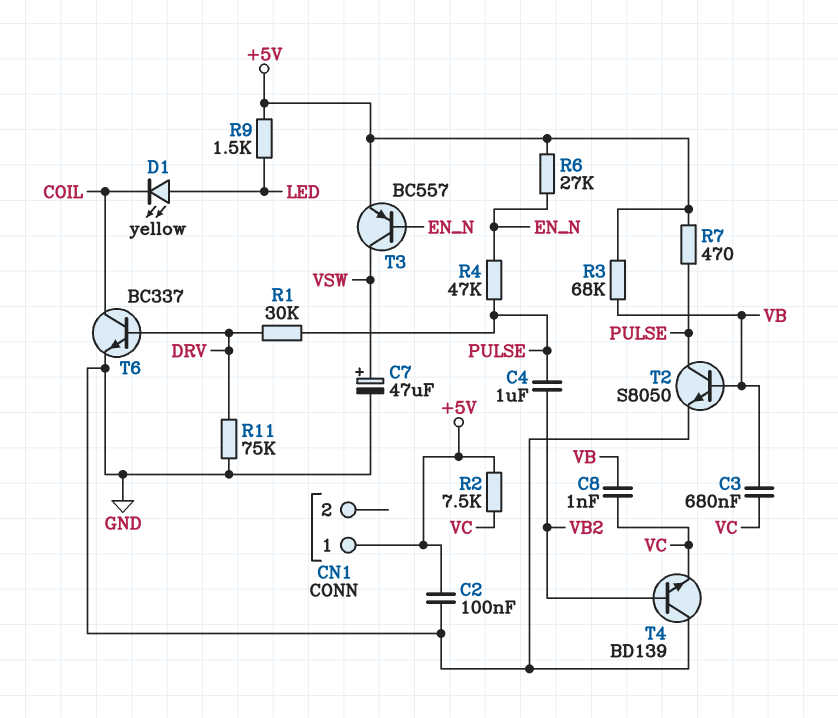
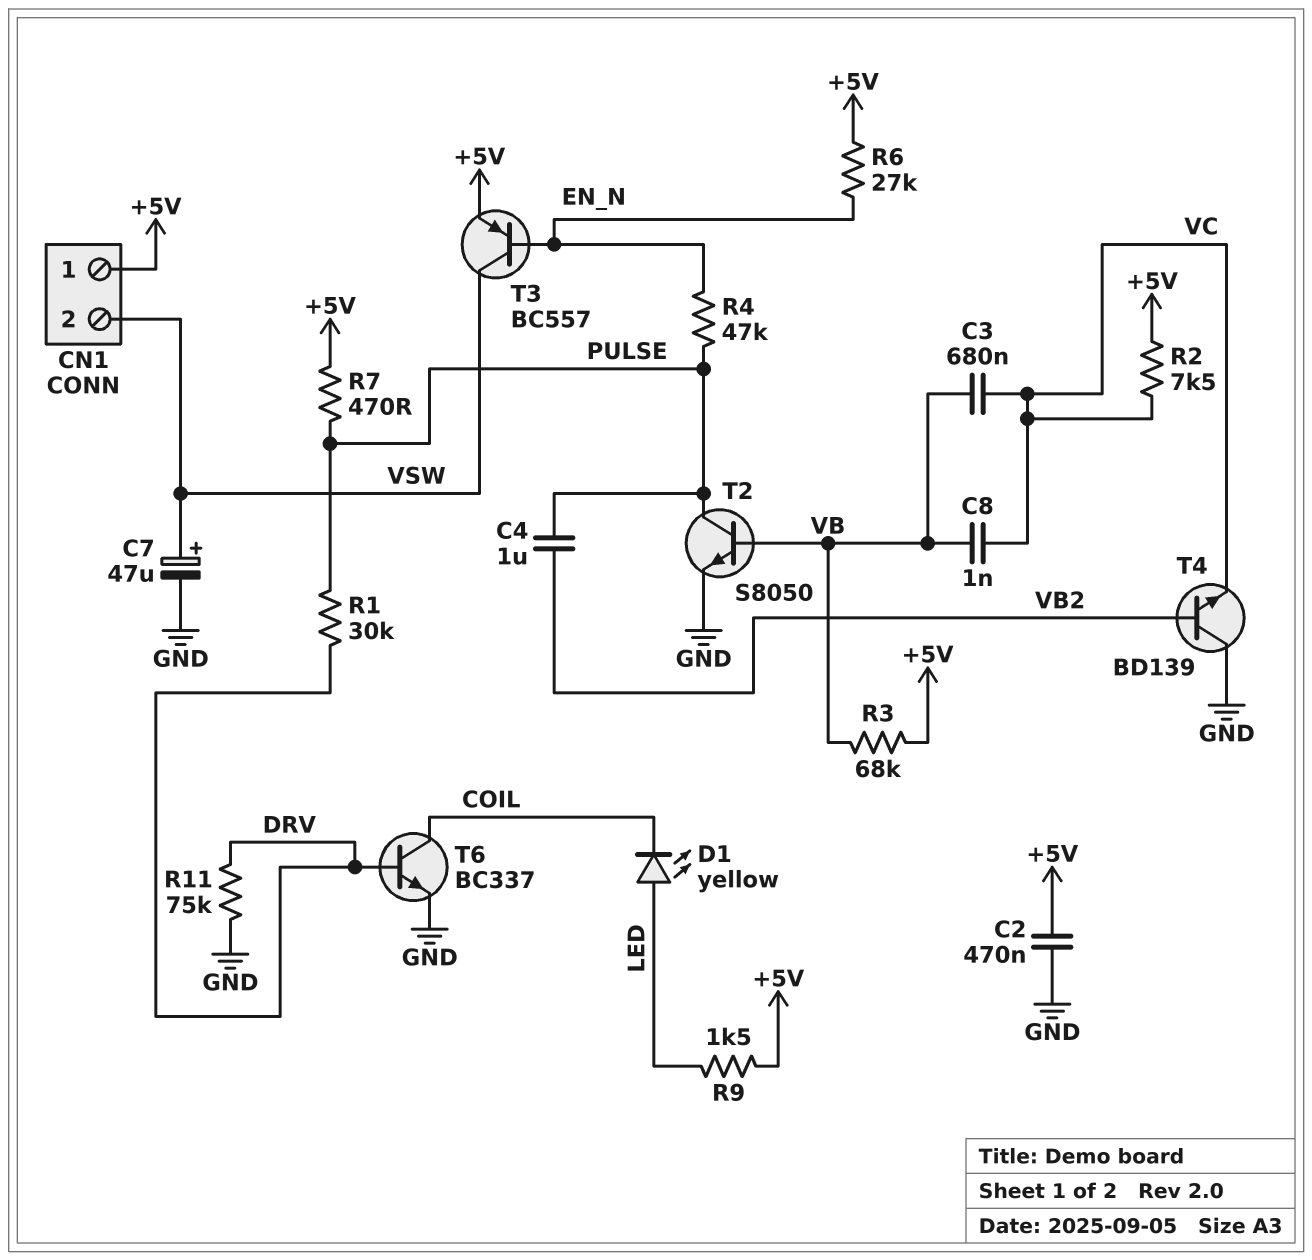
C2: 100nF (+5V, GND) -> 470nF (+5V, GND)
CN1 pin 2: none -> VSW

